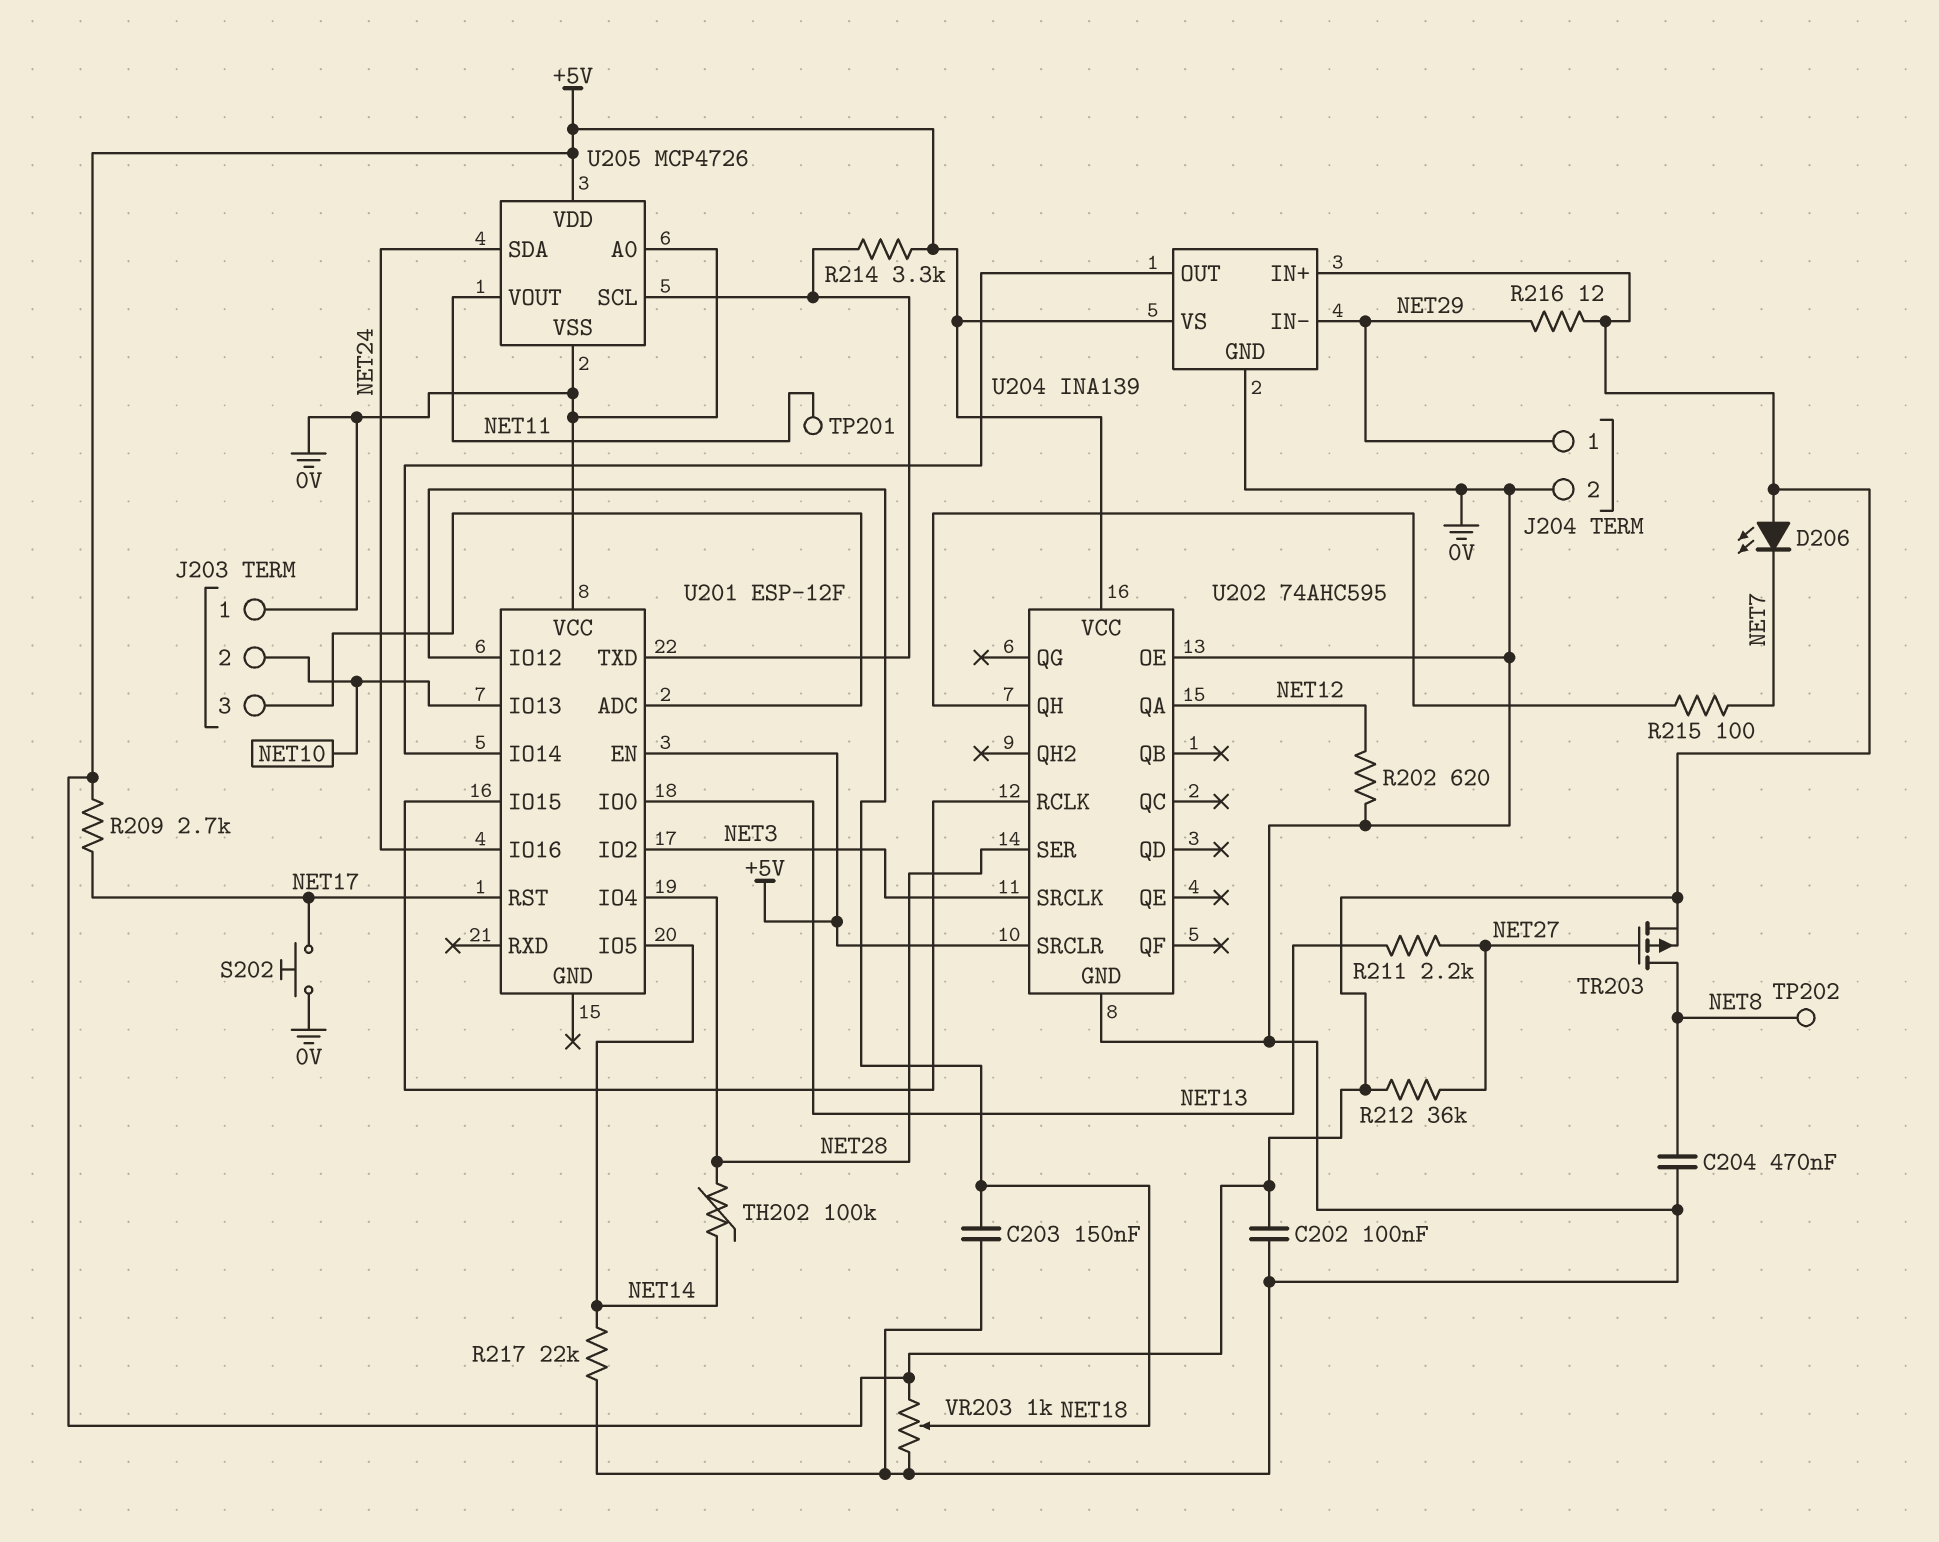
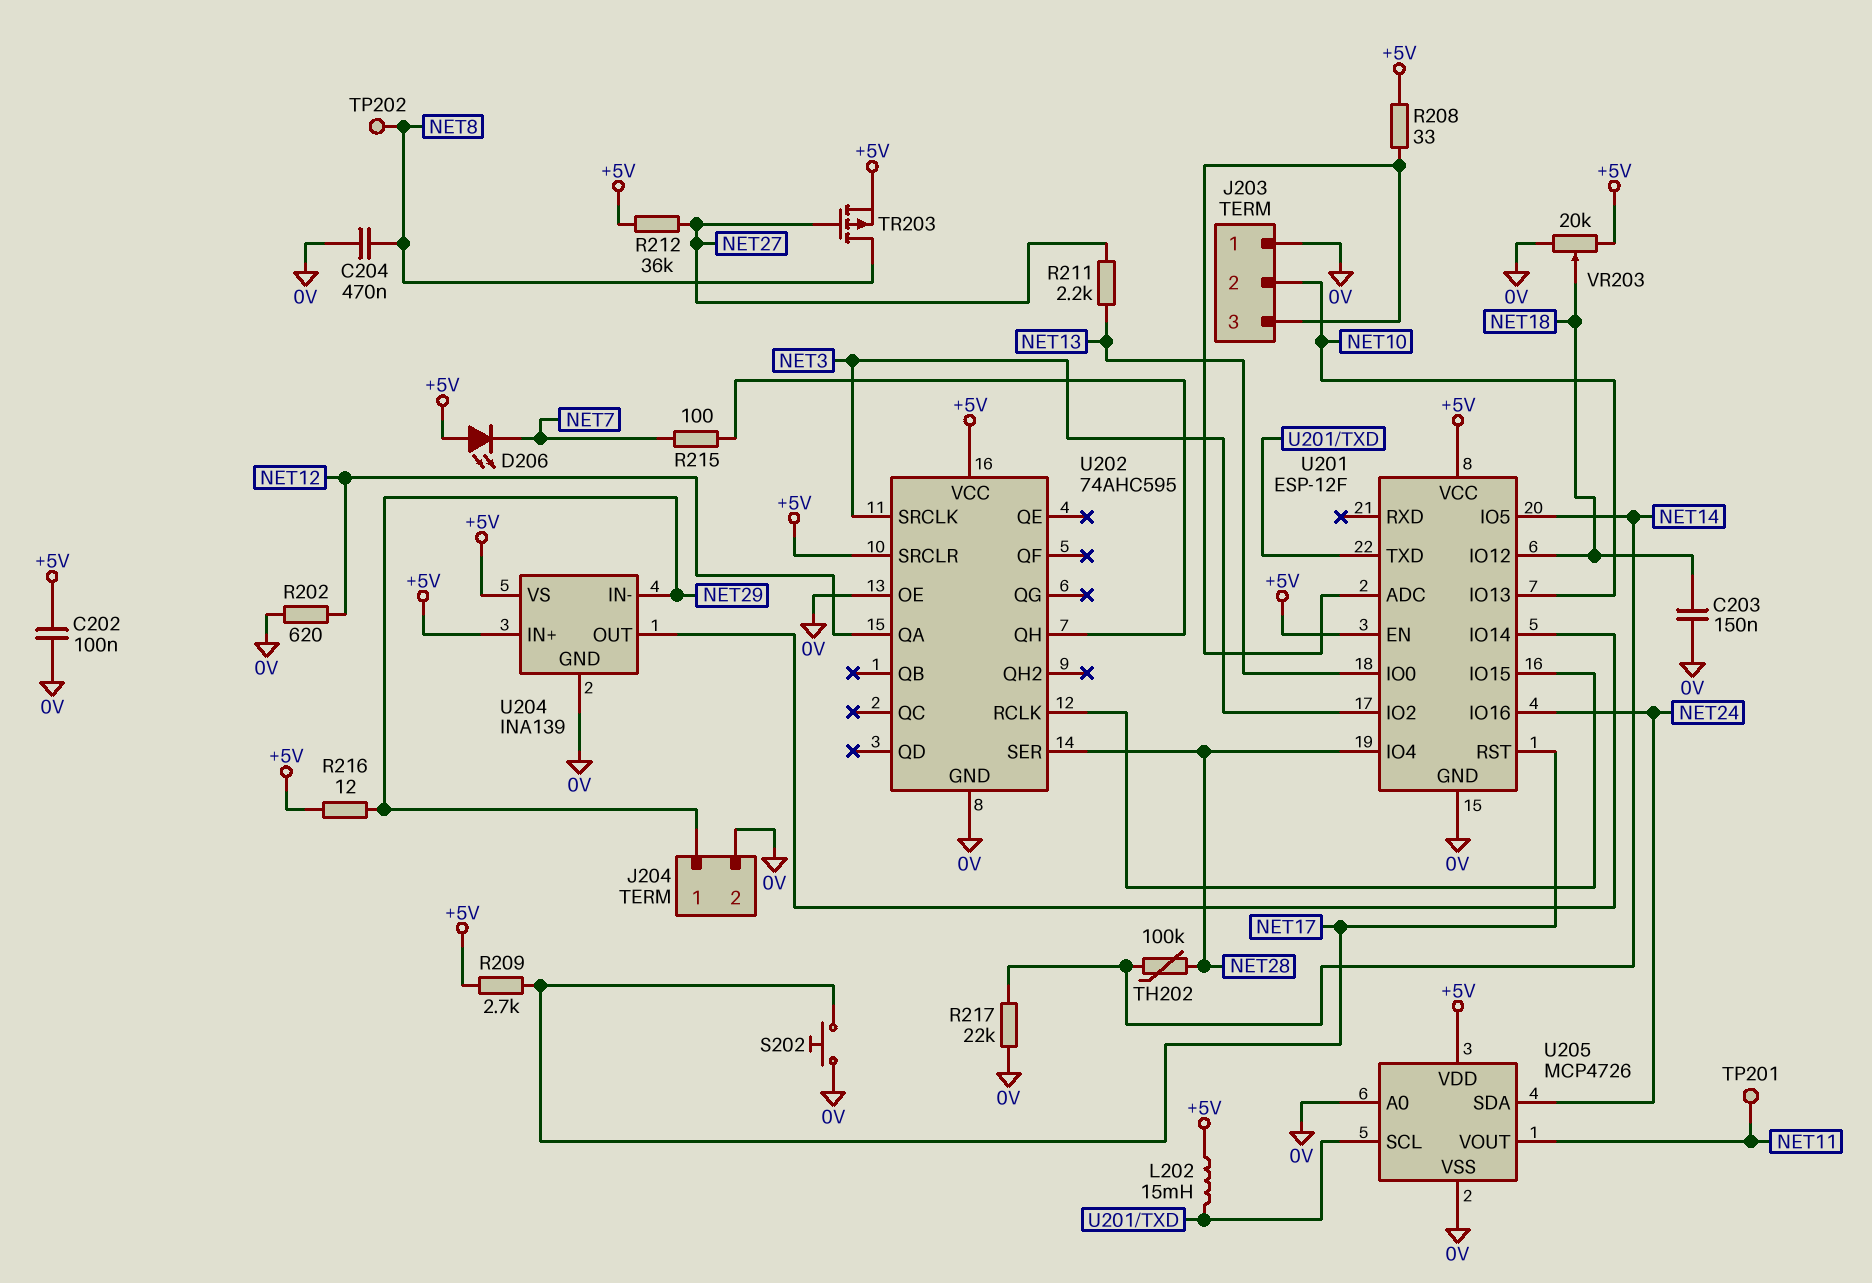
L202: none -> 15mH (+5V, U201/TXD)
R208: none -> 33 (+5V, J203/3)
R214: 3.3k (+5V, U201/TXD) -> none
U201 pin GND: none -> 0V
U201 pin VCC: 0V -> +5V
VR203: 1k (+5V, 0V, wiper NET18) -> 20k (+5V, 0V, wiper NET18)

